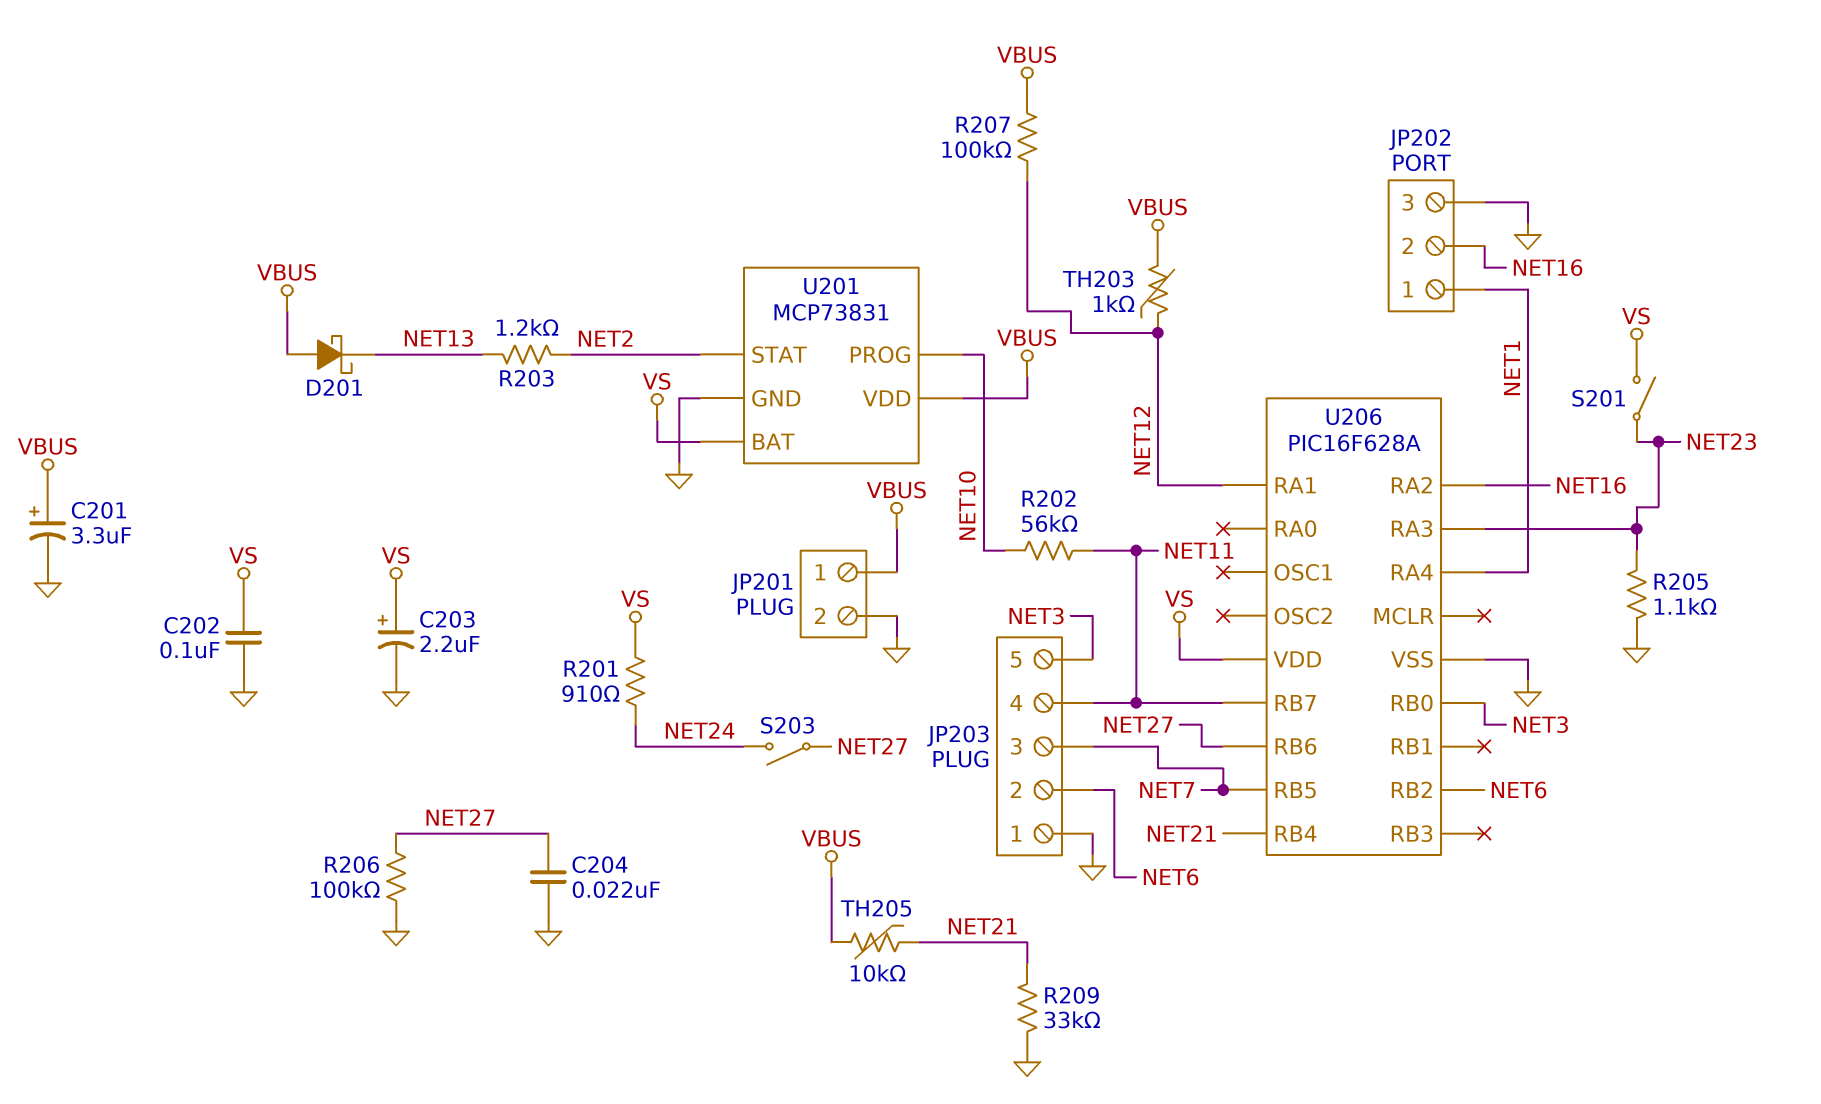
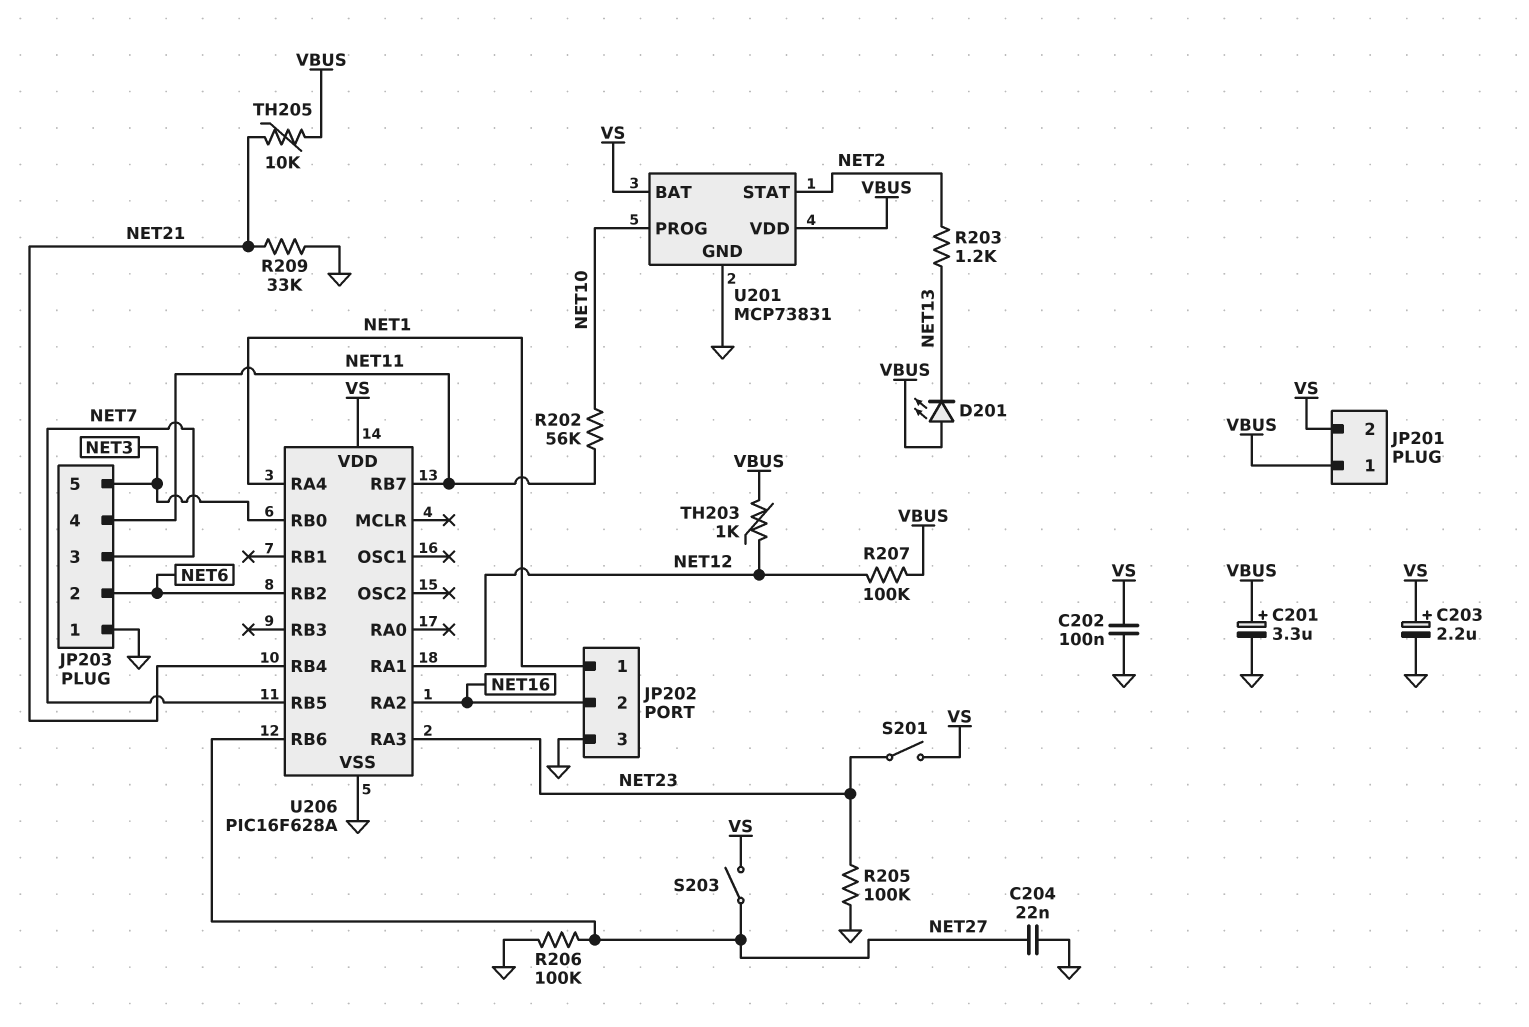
D201: schottky (A VBUS, K NET13) -> LED (A VBUS, K NET13)
JP201 pin 2: GND -> VS
R201: 910 (NET24, VS) -> none
R205: 1.1k (GND, NET23) -> 100k (GND, NET23)
S203: switch (NET24, NET27) -> switch (NET27, VS)

